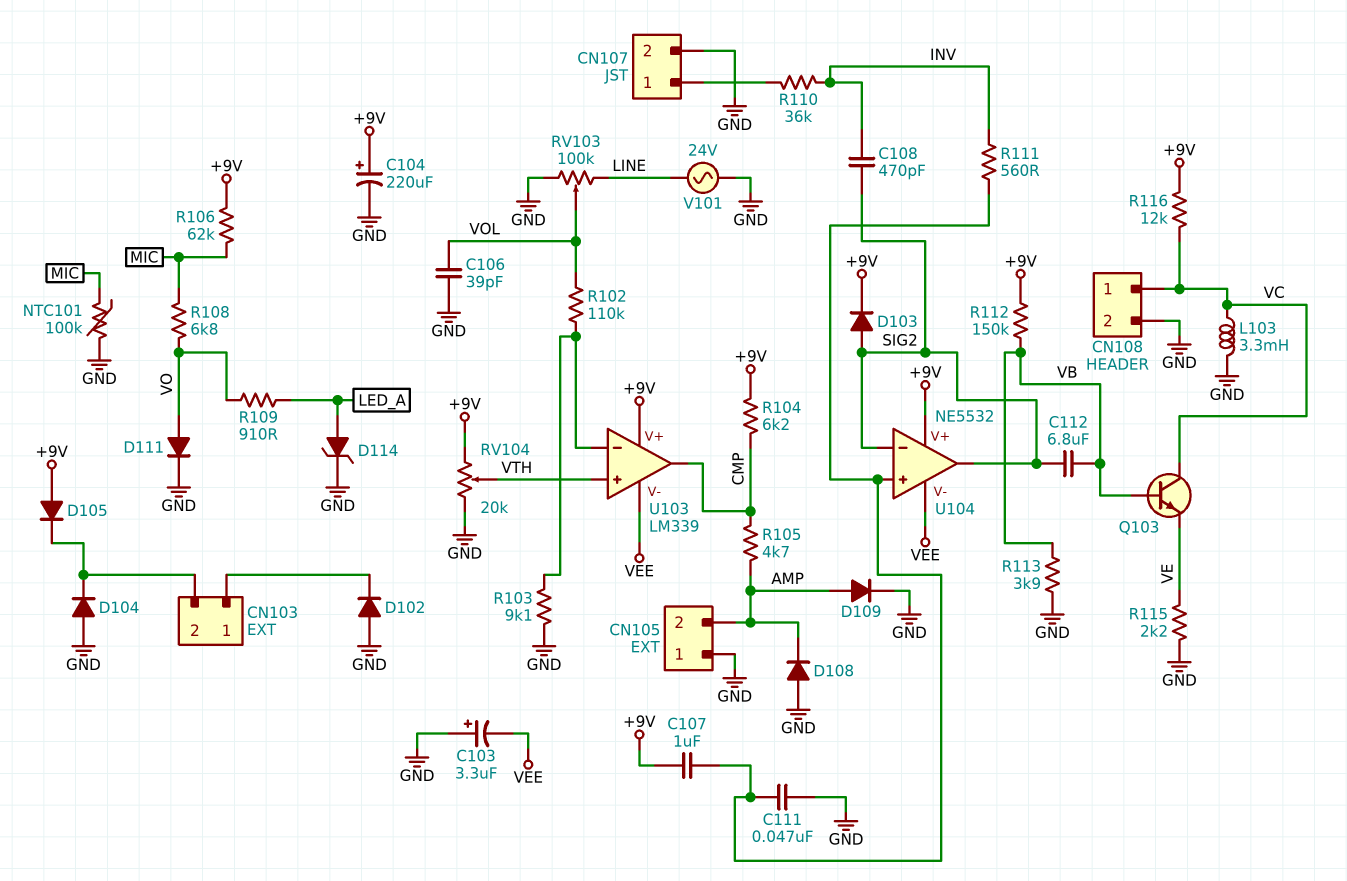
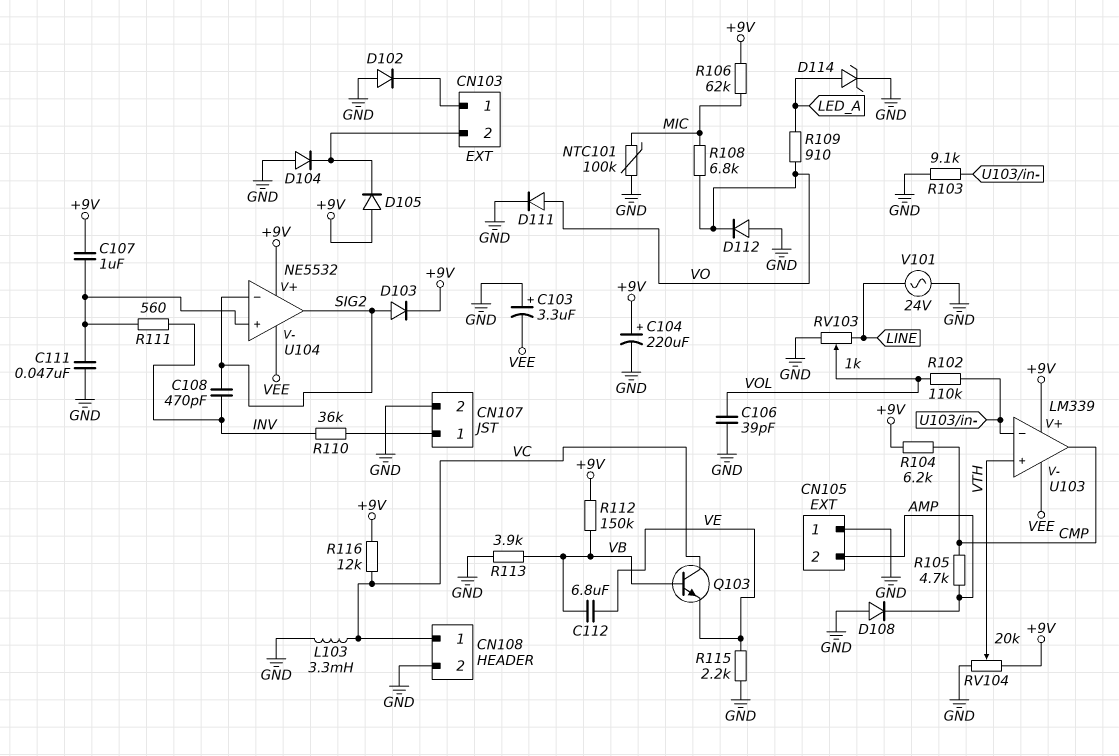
C112: 6.8uF (SIG2, VB) -> 6.8uF (VB, VE)
D109: diode (A AMP, K GND) -> none
D112: none -> diode (A GND, K VO)
RV103: 100k (GND, LINE, wiper VOL) -> 1k (GND, LINE, wiper VOL)

